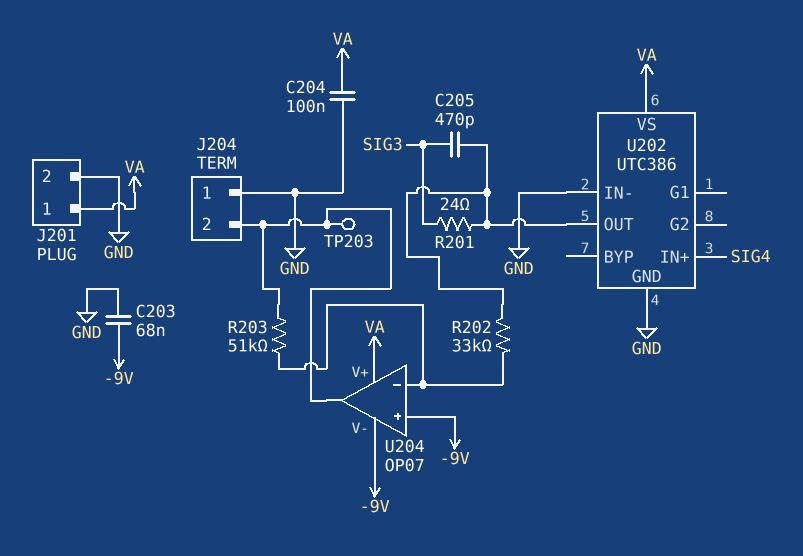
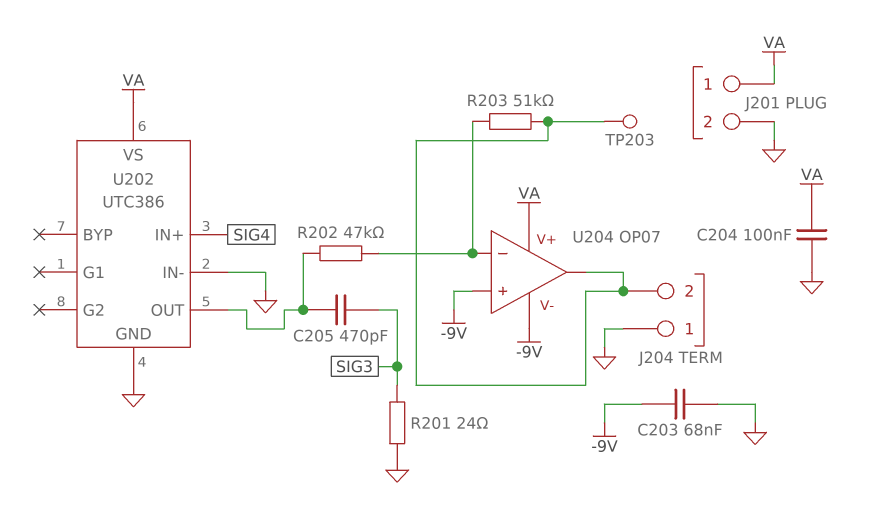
R201: 24 (SIG3, U202/OUT) -> 24 (GND, SIG3)
R202: 33k (U202/OUT, U204/in-) -> 47k (U202/OUT, U204/in-)

